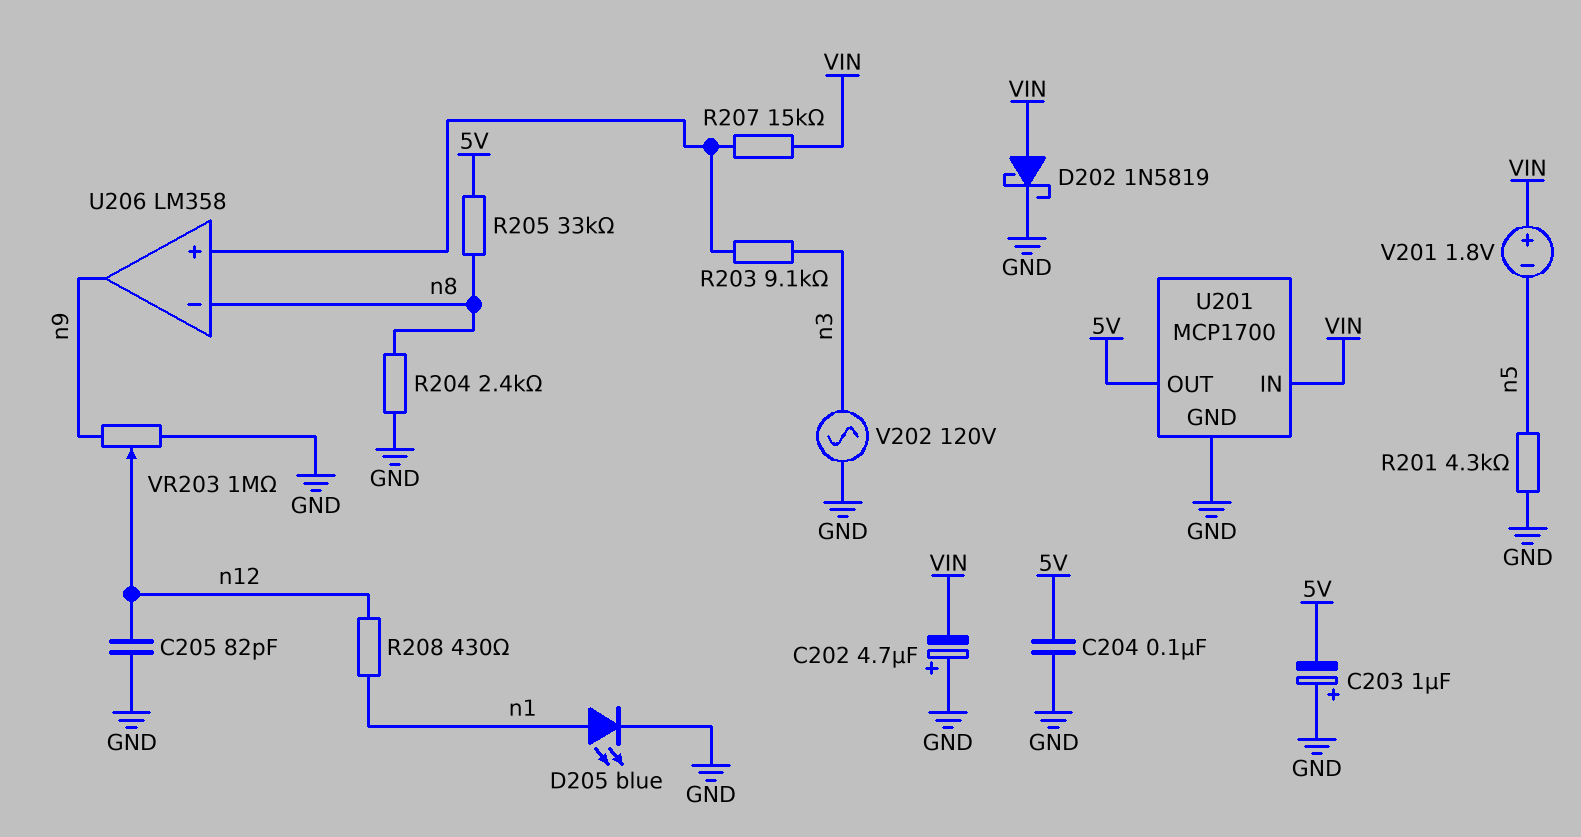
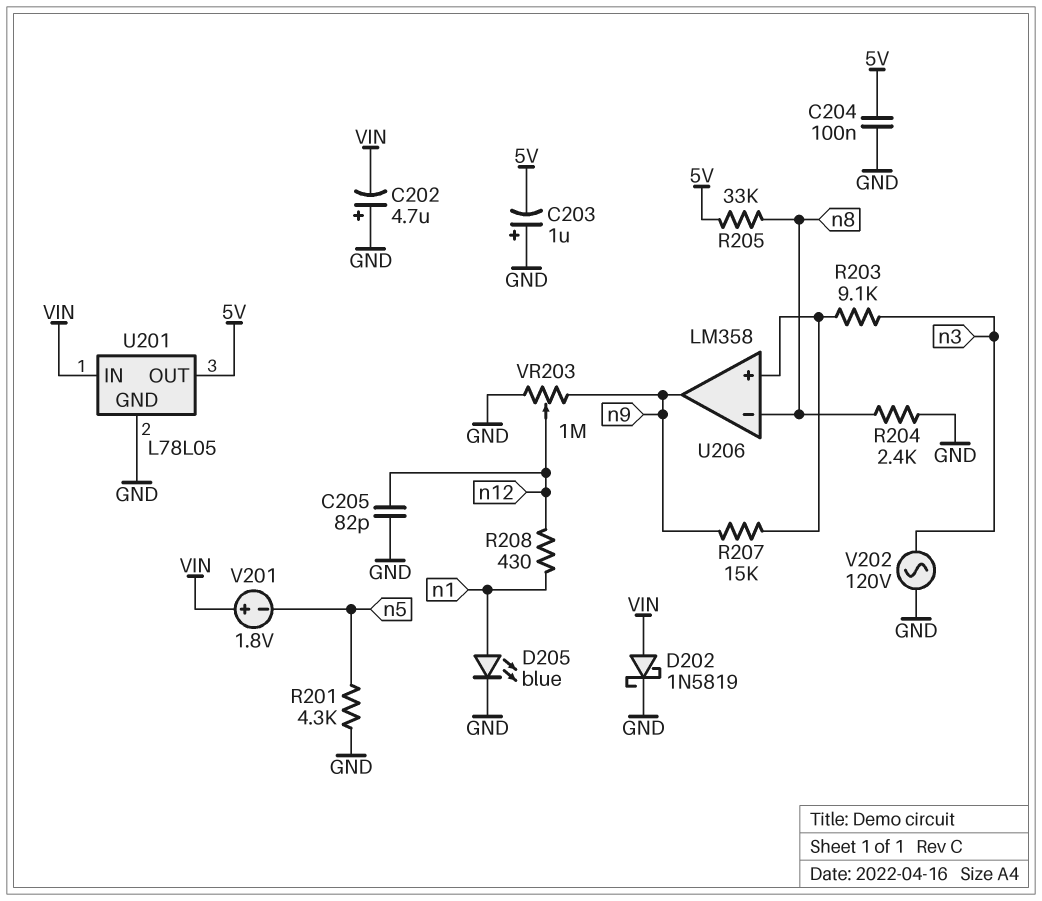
R207: 15k (U206/in+, VIN) -> 15k (U206/in+, n9)
U201: MCP1700 -> L78L05

